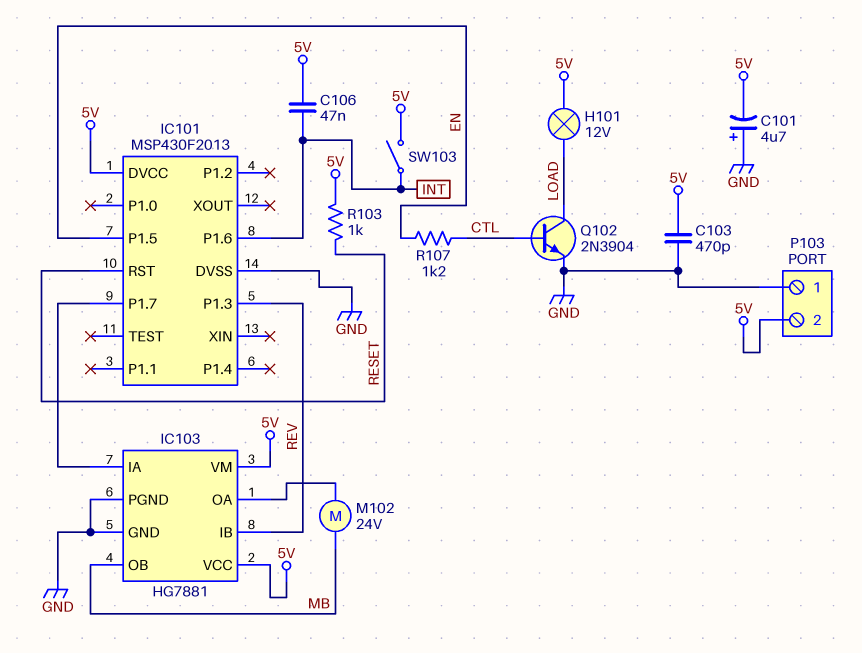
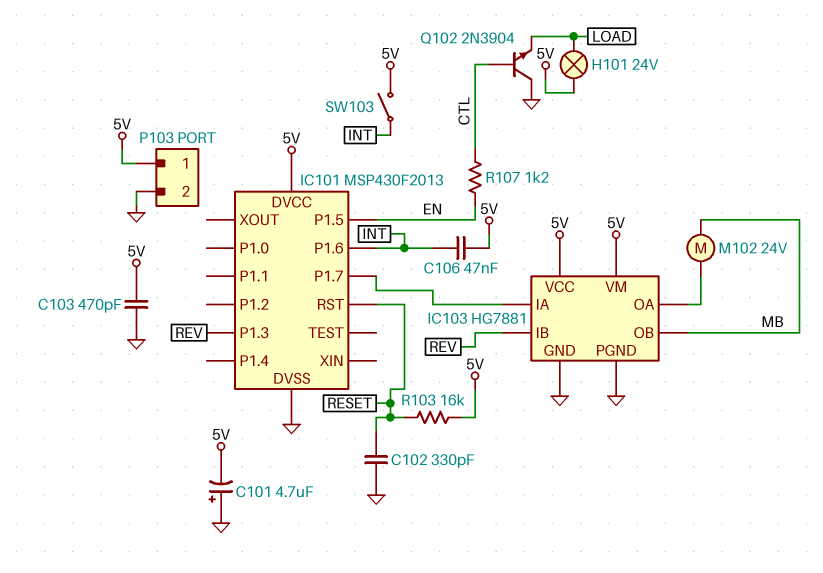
C102: none -> 330pF (GND, RESET)
H101: lamp 12V (5V, LOAD) -> lamp 24V (5V, LOAD)
P103 pin 1: GND -> 5V
P103 pin 2: 5V -> GND
Q102: NPN 2N3904 (B CTL, C LOAD, E GND) -> NPN 2N3904 (B CTL, C GND, E LOAD)
R103: 1k (5V, RESET) -> 16k (5V, RESET)

